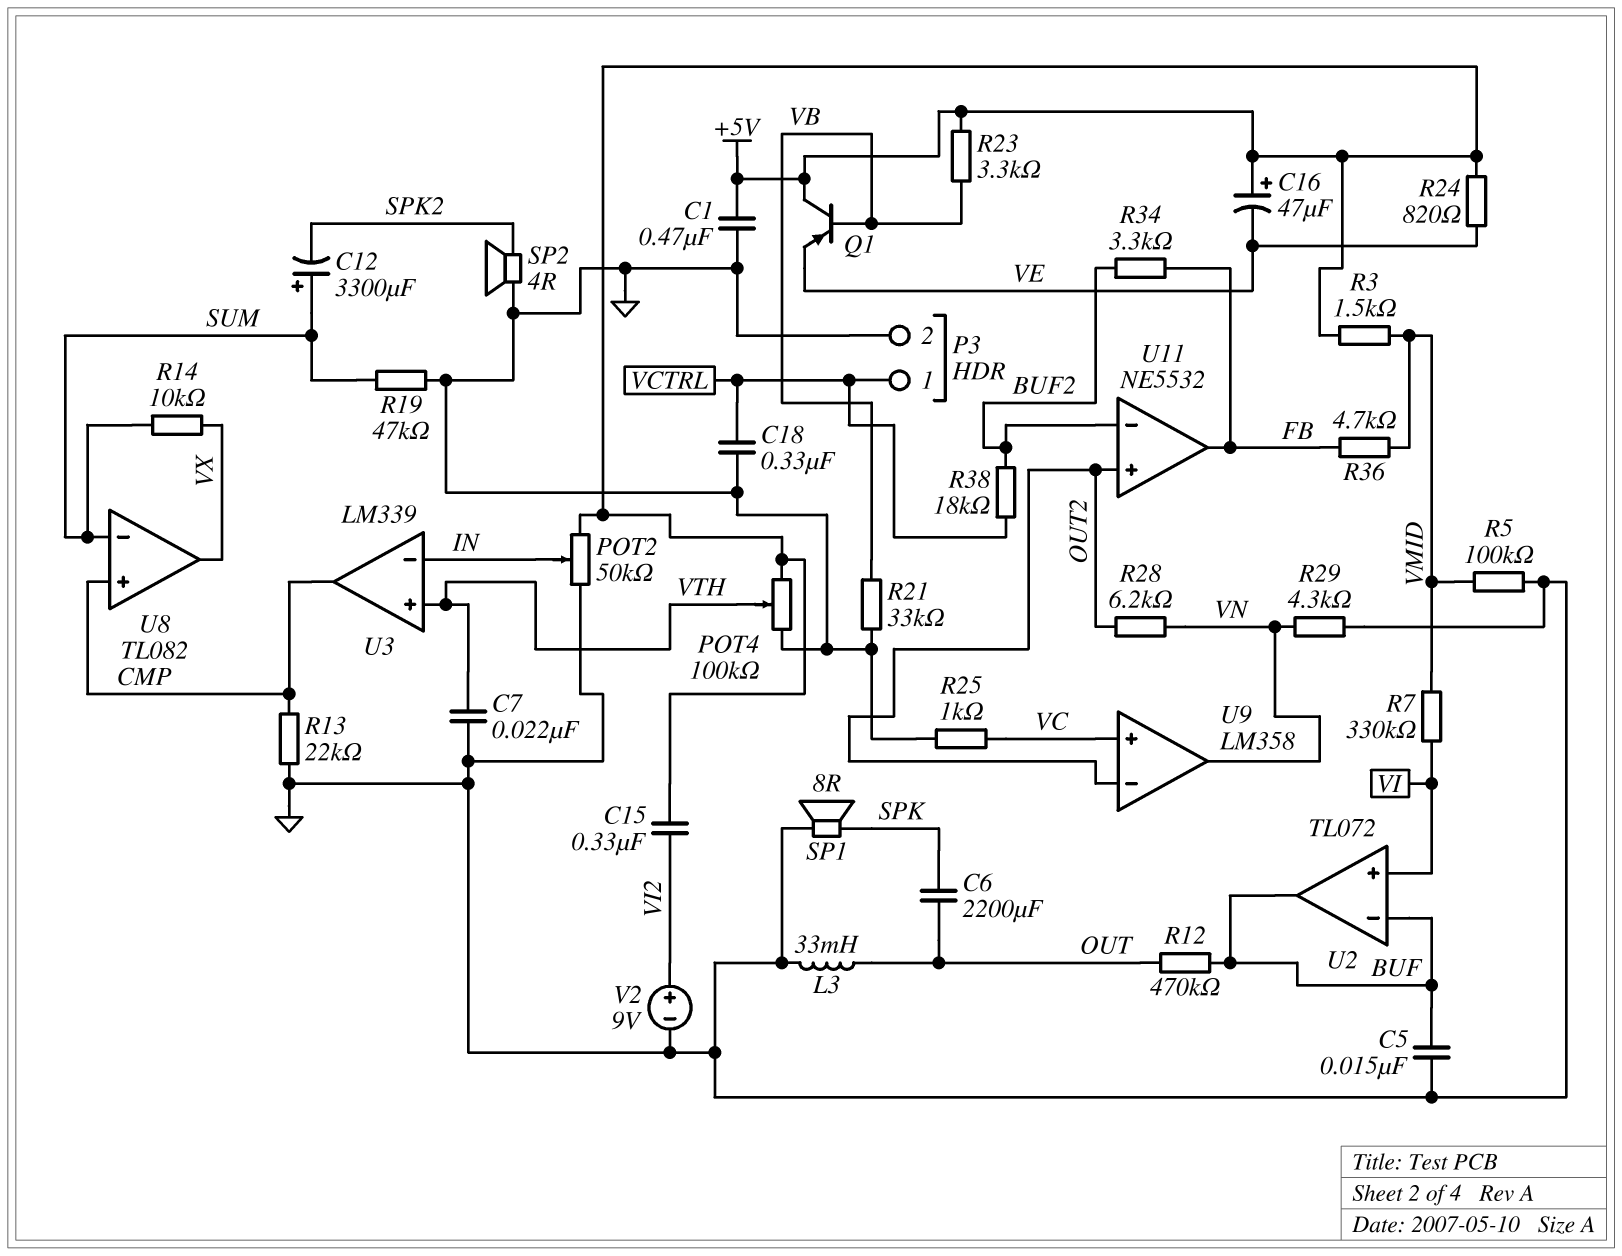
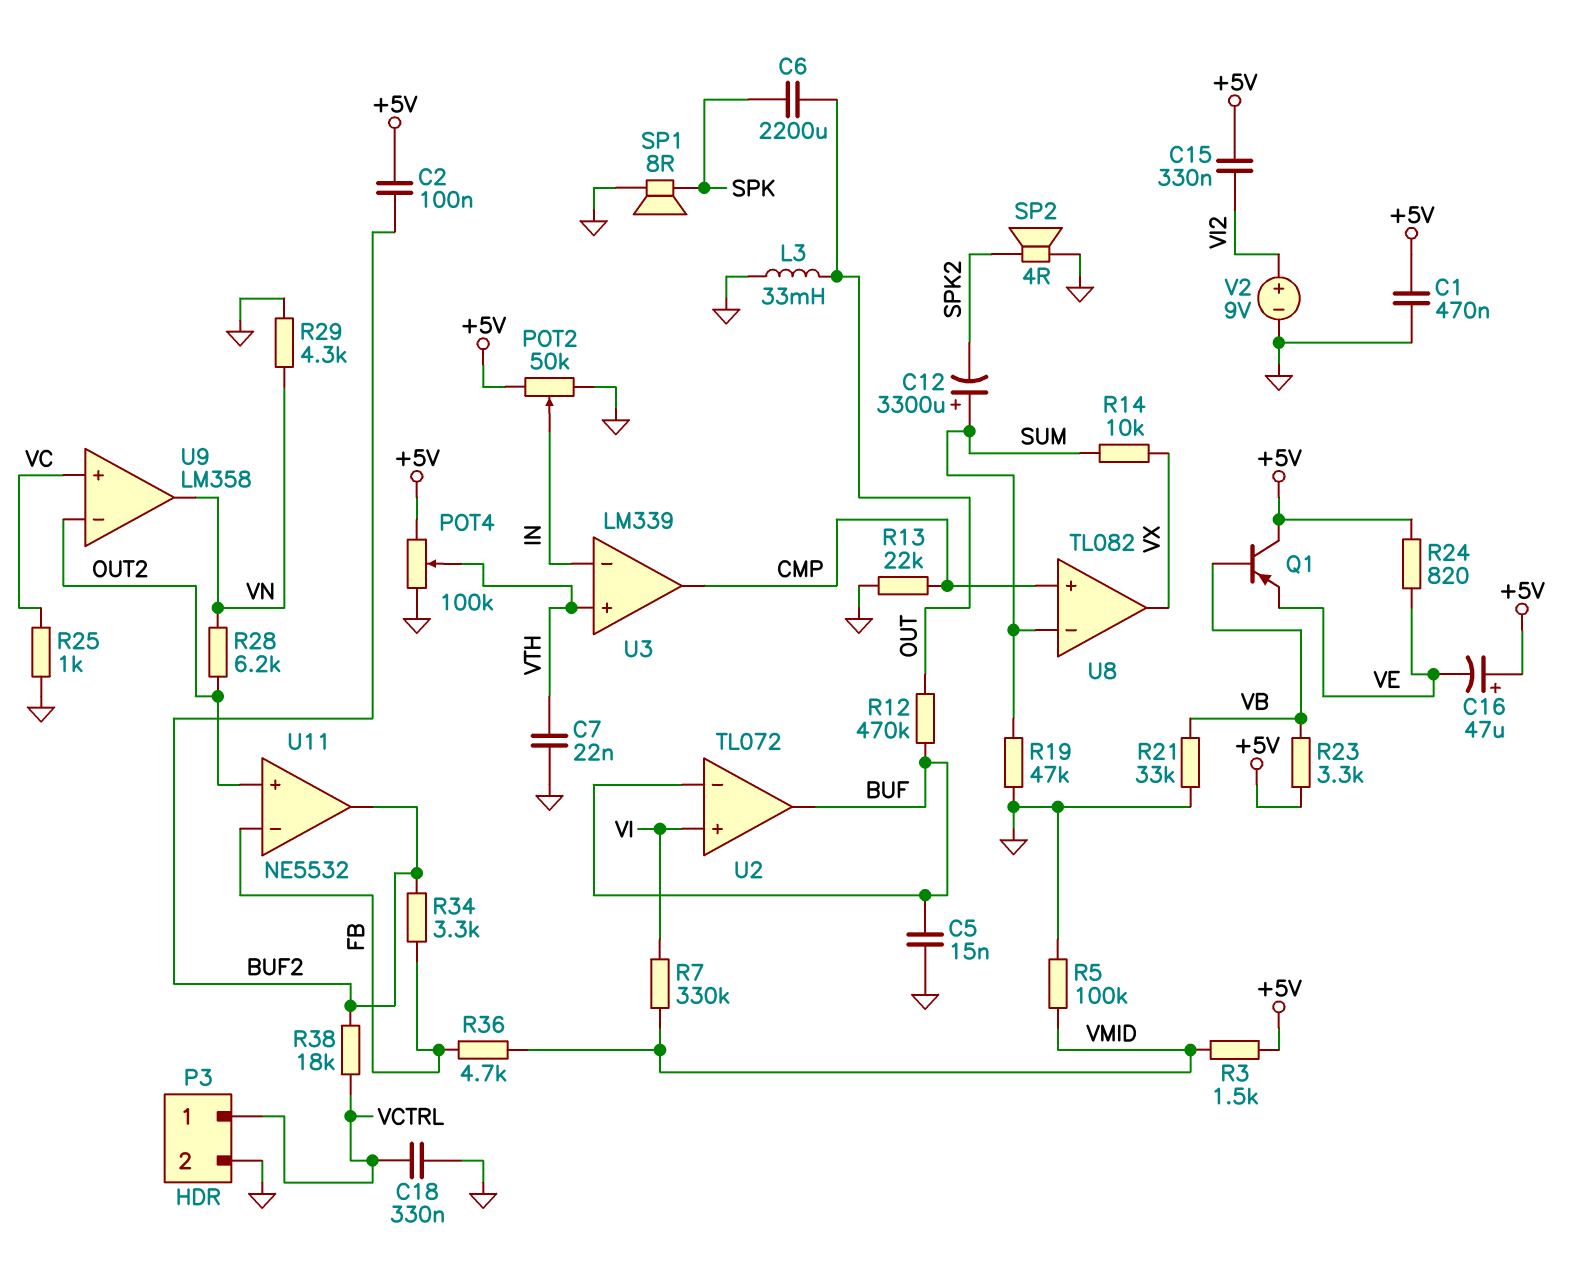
C2: none -> 100nF (+5V, BUF2)
U11 pin in-: BUF2 -> FB
U11 pin out: FB -> BUF2

